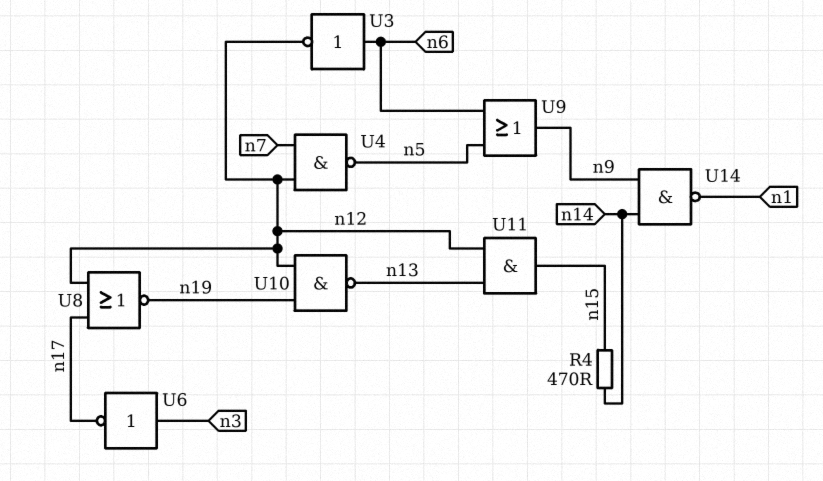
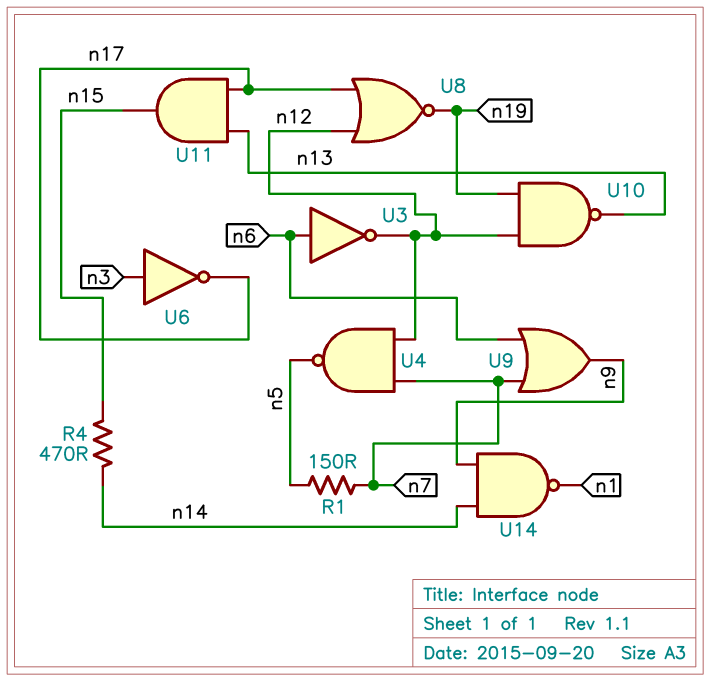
R1: none -> 150 (n5, n7)
U9: OR (in n5, in n6, out n9) -> OR (in n6, in n7, out n9)
U11: AND (in n12, in n13, out n15) -> AND (in n13, in n17, out n15)

